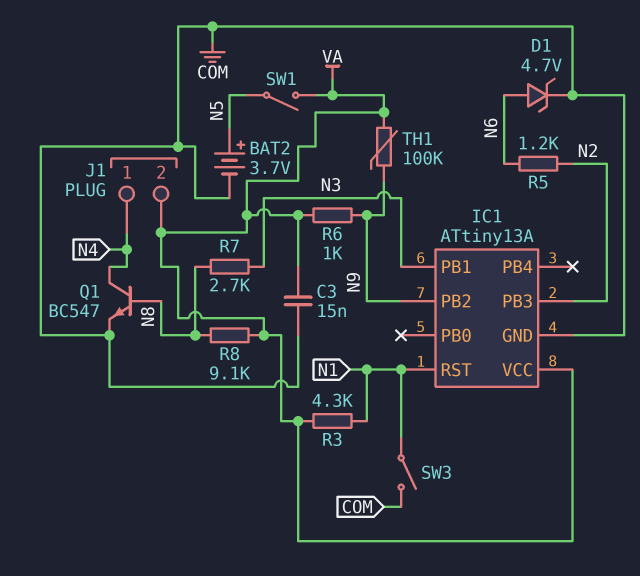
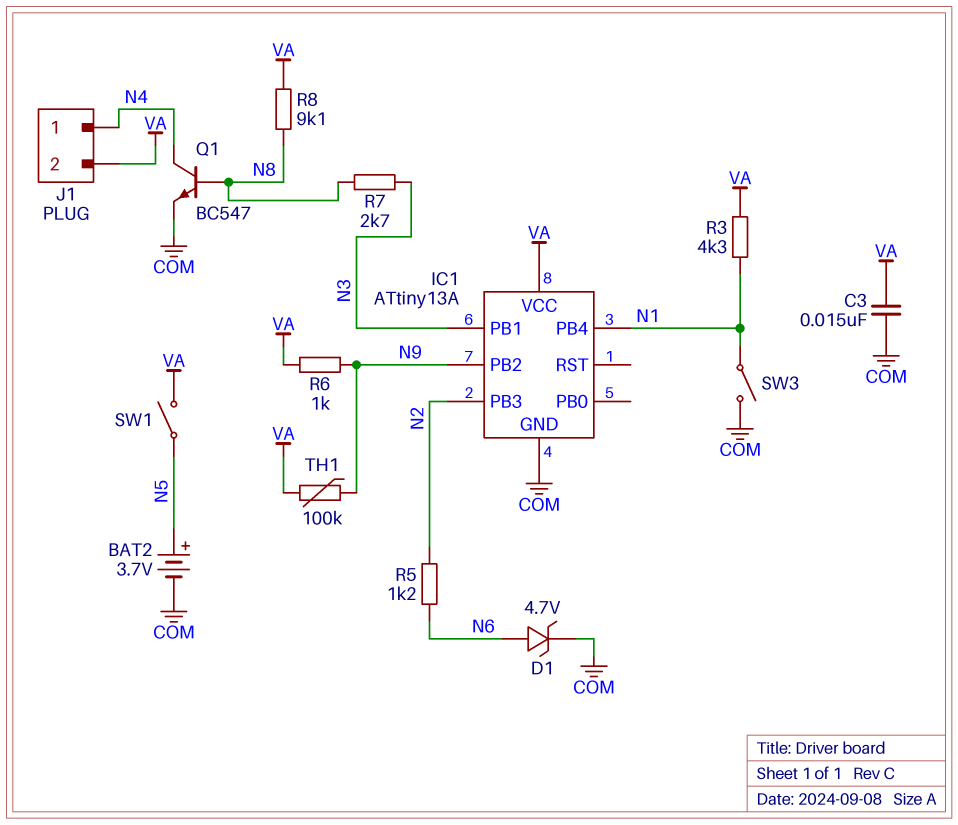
IC1 pin PB4: none -> N1
IC1 pin RST: N1 -> none

